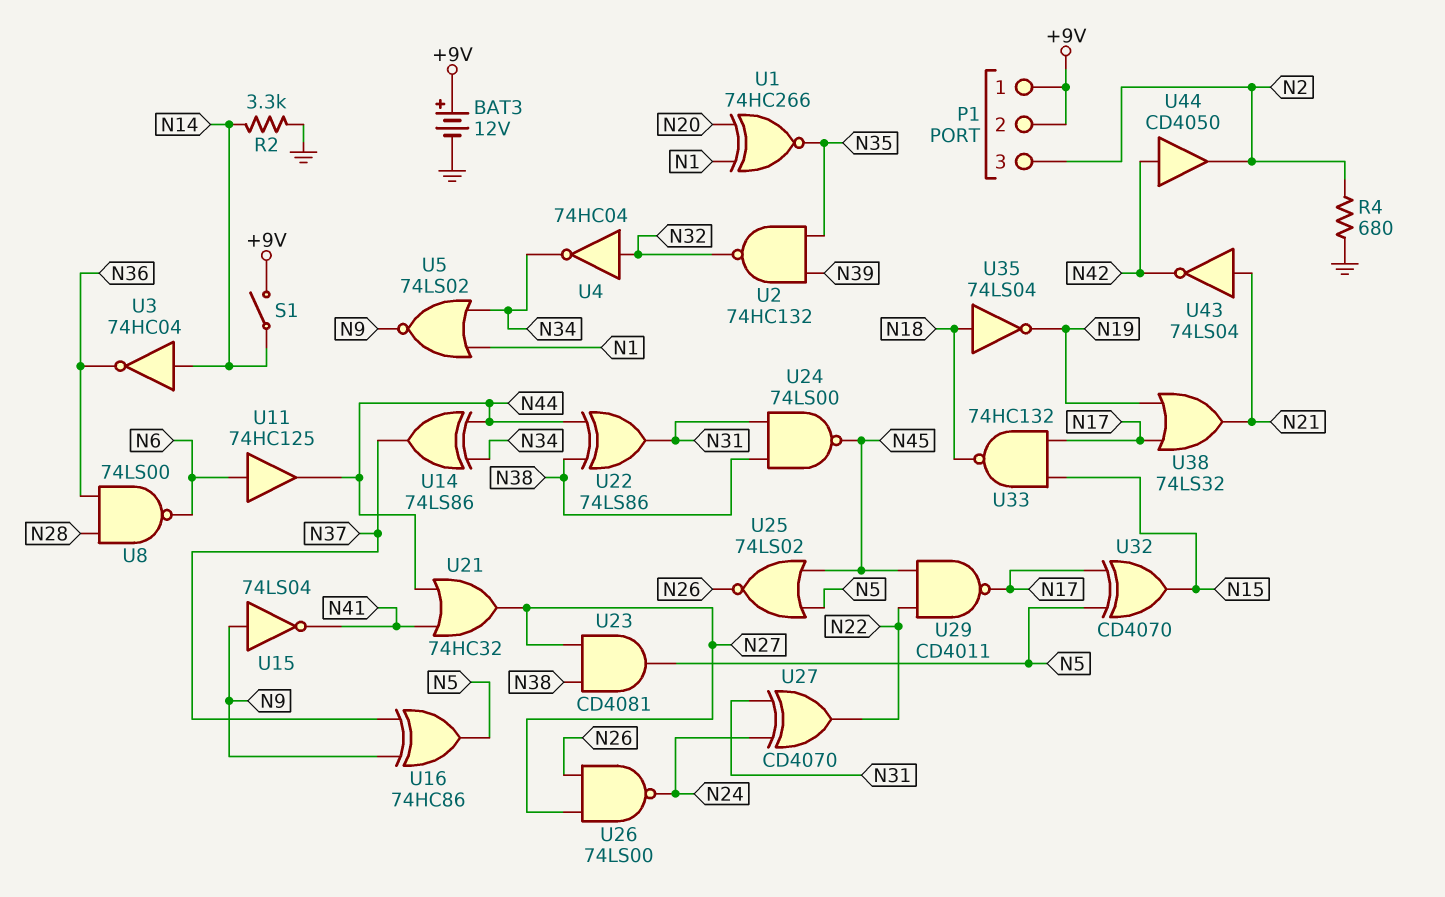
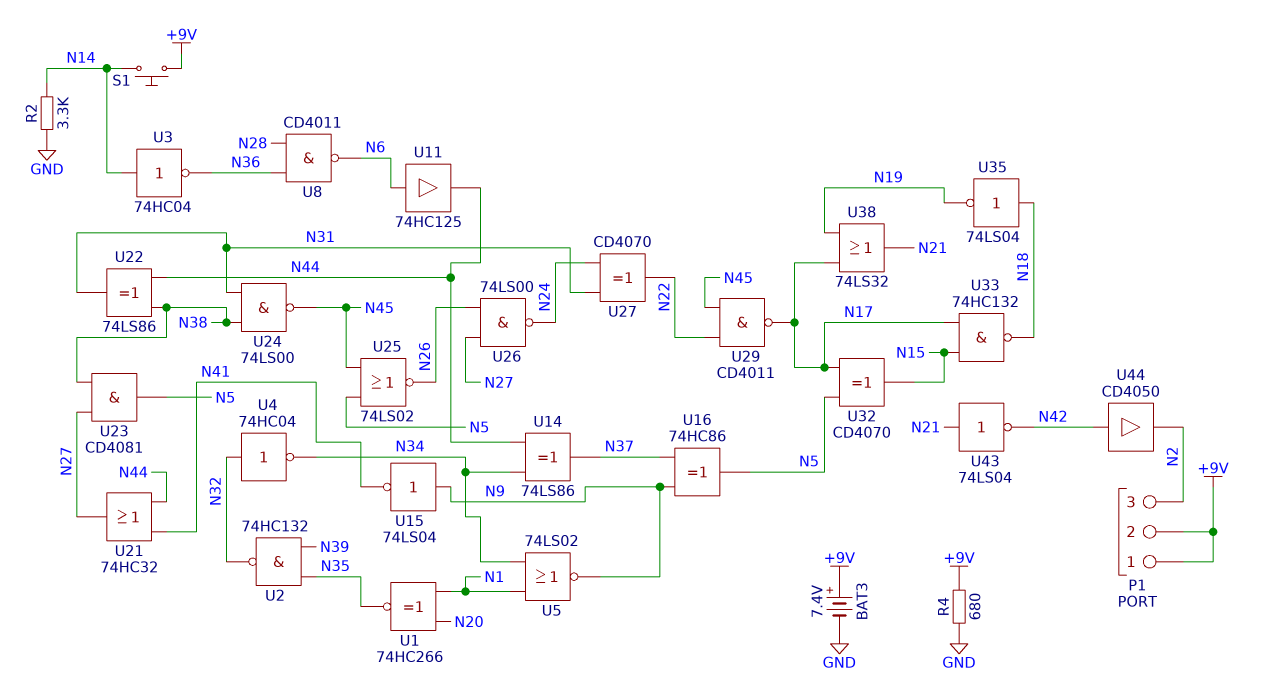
BAT3: 12V (plus +9V, minus GND) -> 7.4V (plus +9V, minus GND)
R4: 680 (GND, N2) -> 680 (+9V, GND)
S1: switch (+9V, N14) -> button (+9V, N14)
U8: NAND 74LS00 (in N28, in N36, out N6) -> NAND CD4011 (in N28, in N36, out N6)

